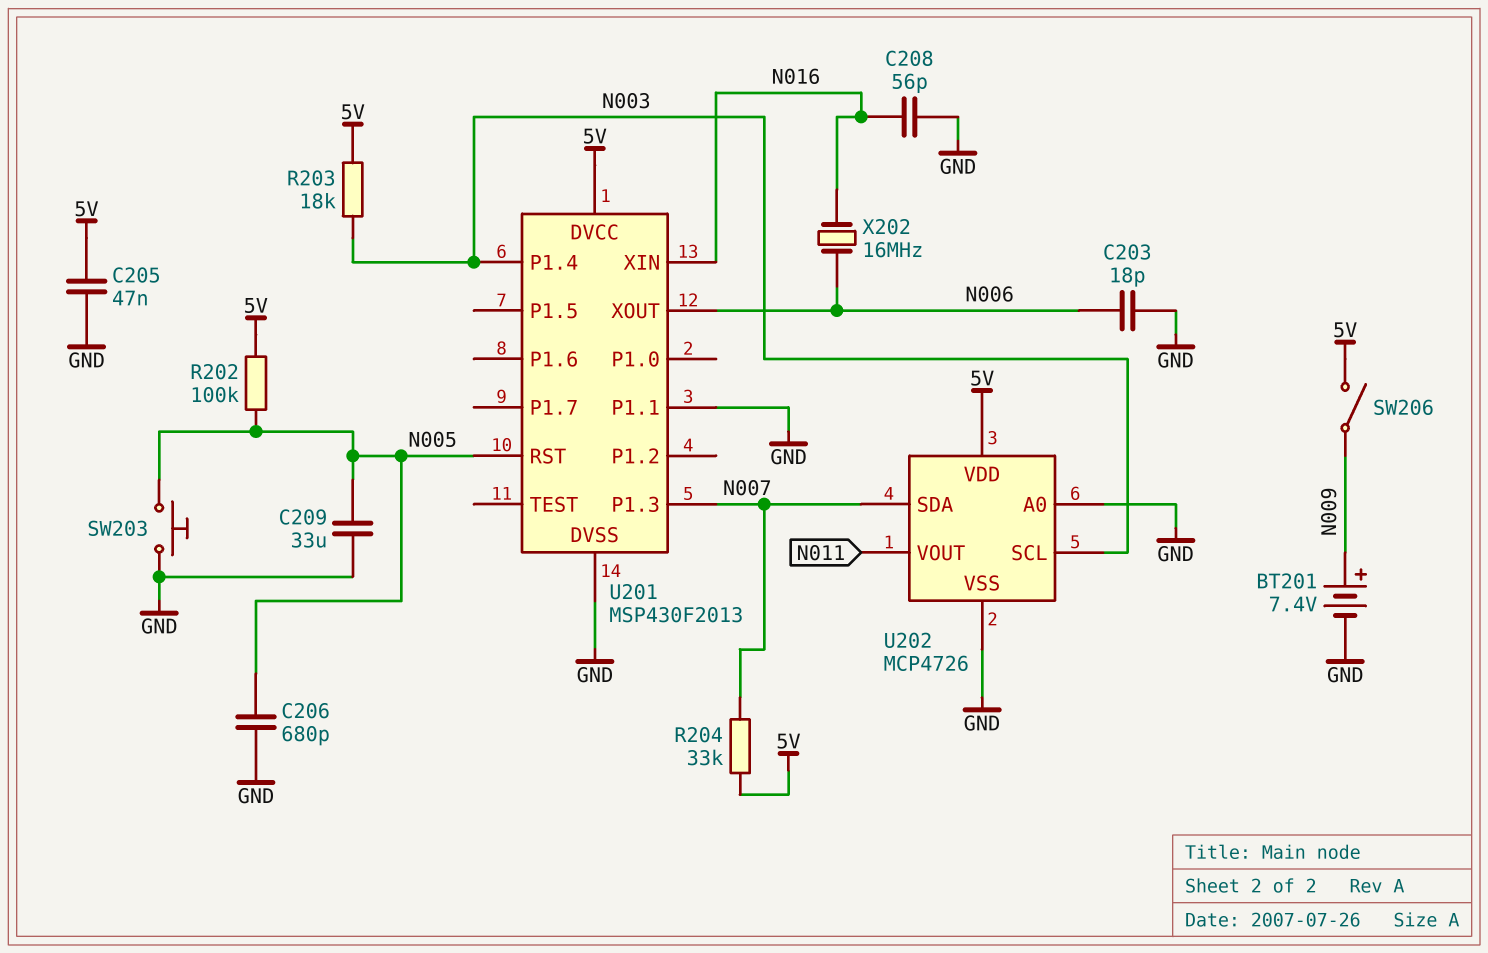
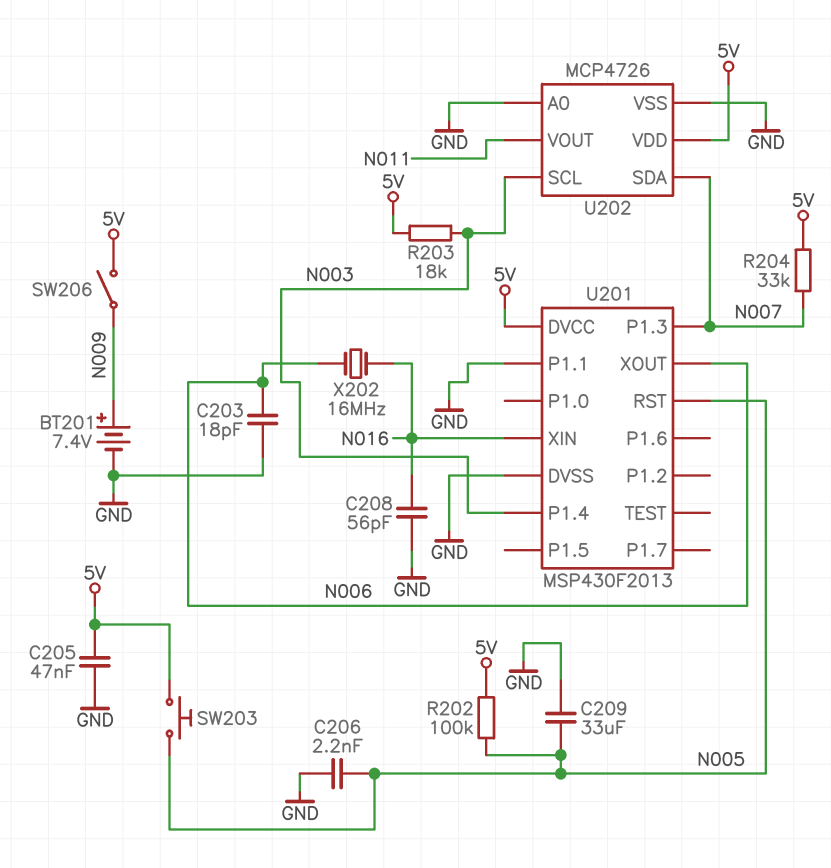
C206: 680pF (GND, N005) -> 2.2nF (GND, N005)
SW203: button (GND, N005) -> button (5V, N005)

